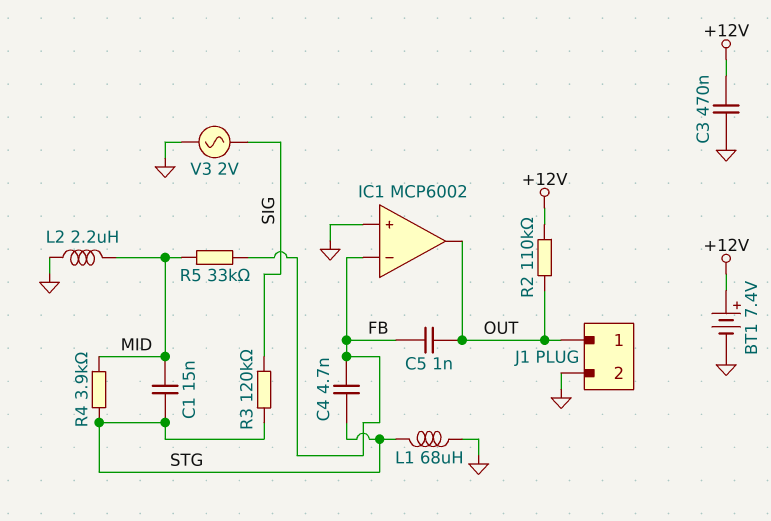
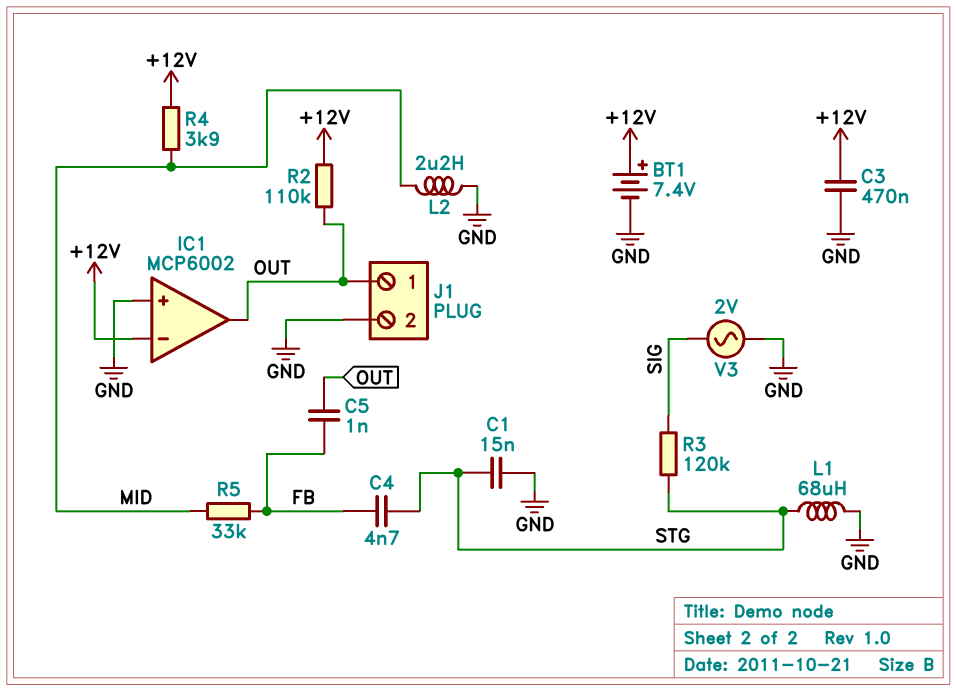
C1: 15nF (MID, STG) -> 15nF (GND, STG)
IC1 pin in-: FB -> +12V
R4: 3.9k (MID, STG) -> 3.9k (+12V, MID)

